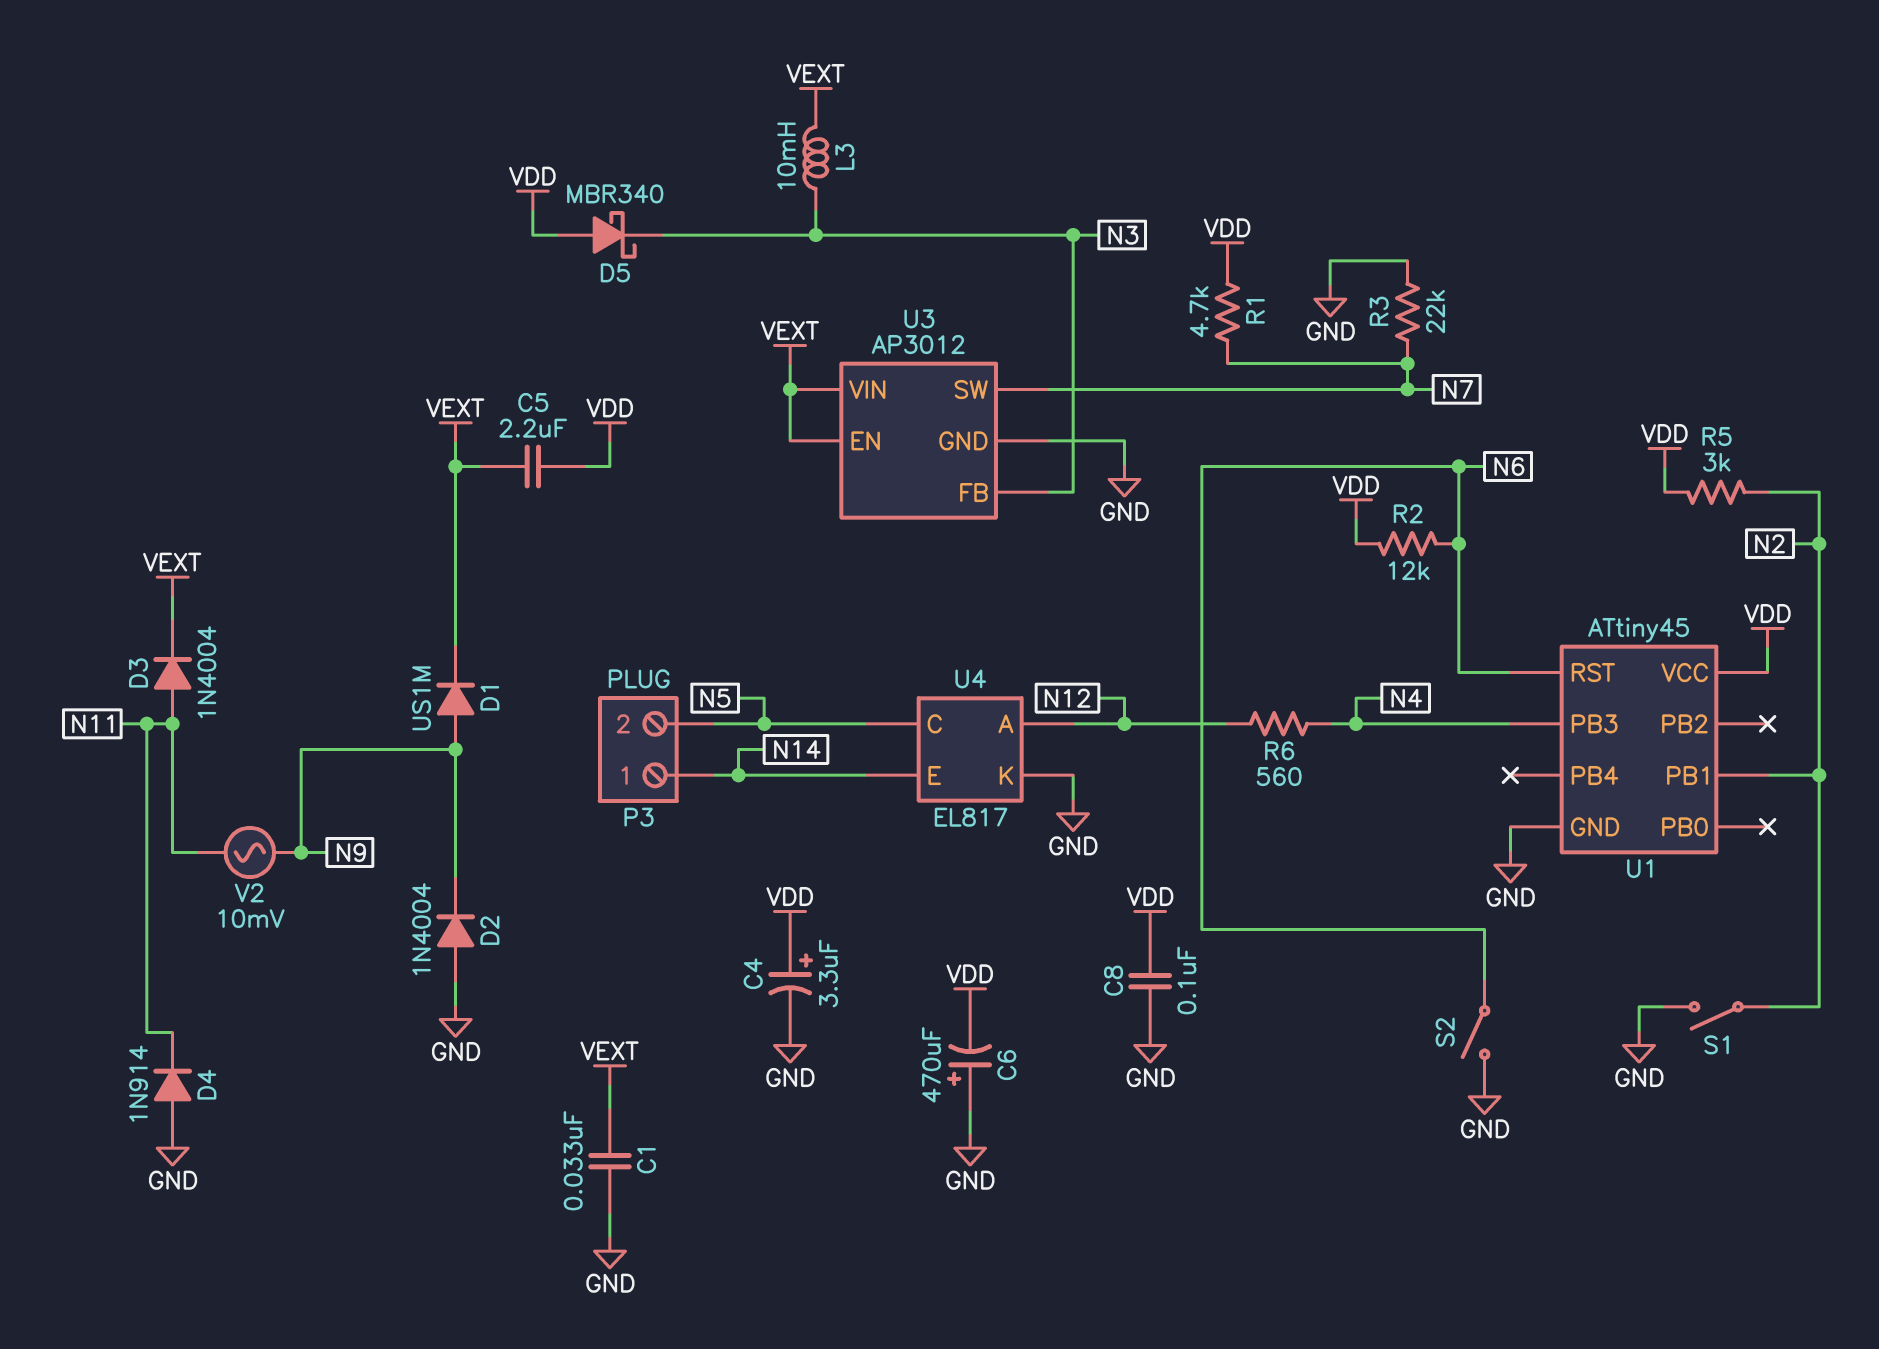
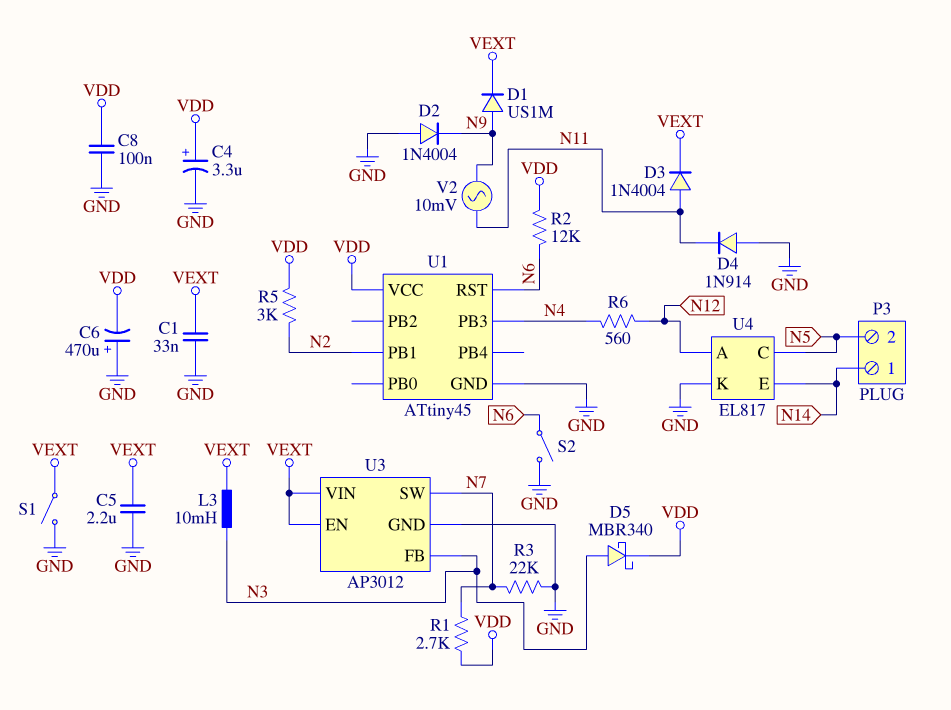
C5: 2.2uF (VDD, VEXT) -> 2.2uF (GND, VEXT)
D5: schottky MBR340 (A VDD, K N3) -> schottky MBR340 (A N3, K VDD)
R1: 4.7k (N7, VDD) -> 2.7k (N7, VDD)
S1: switch (GND, N2) -> switch (GND, VEXT)

